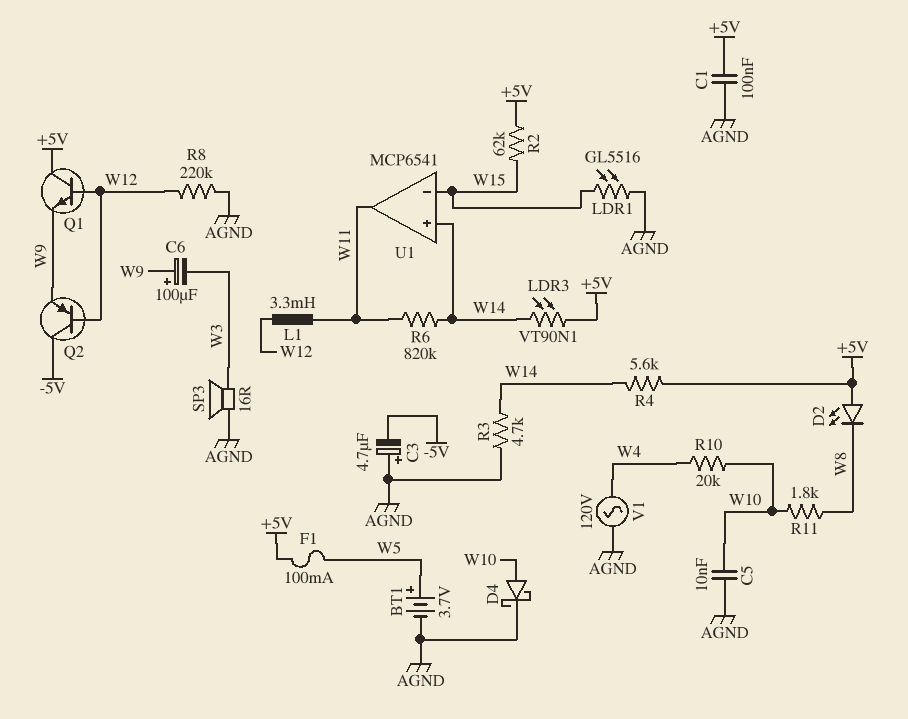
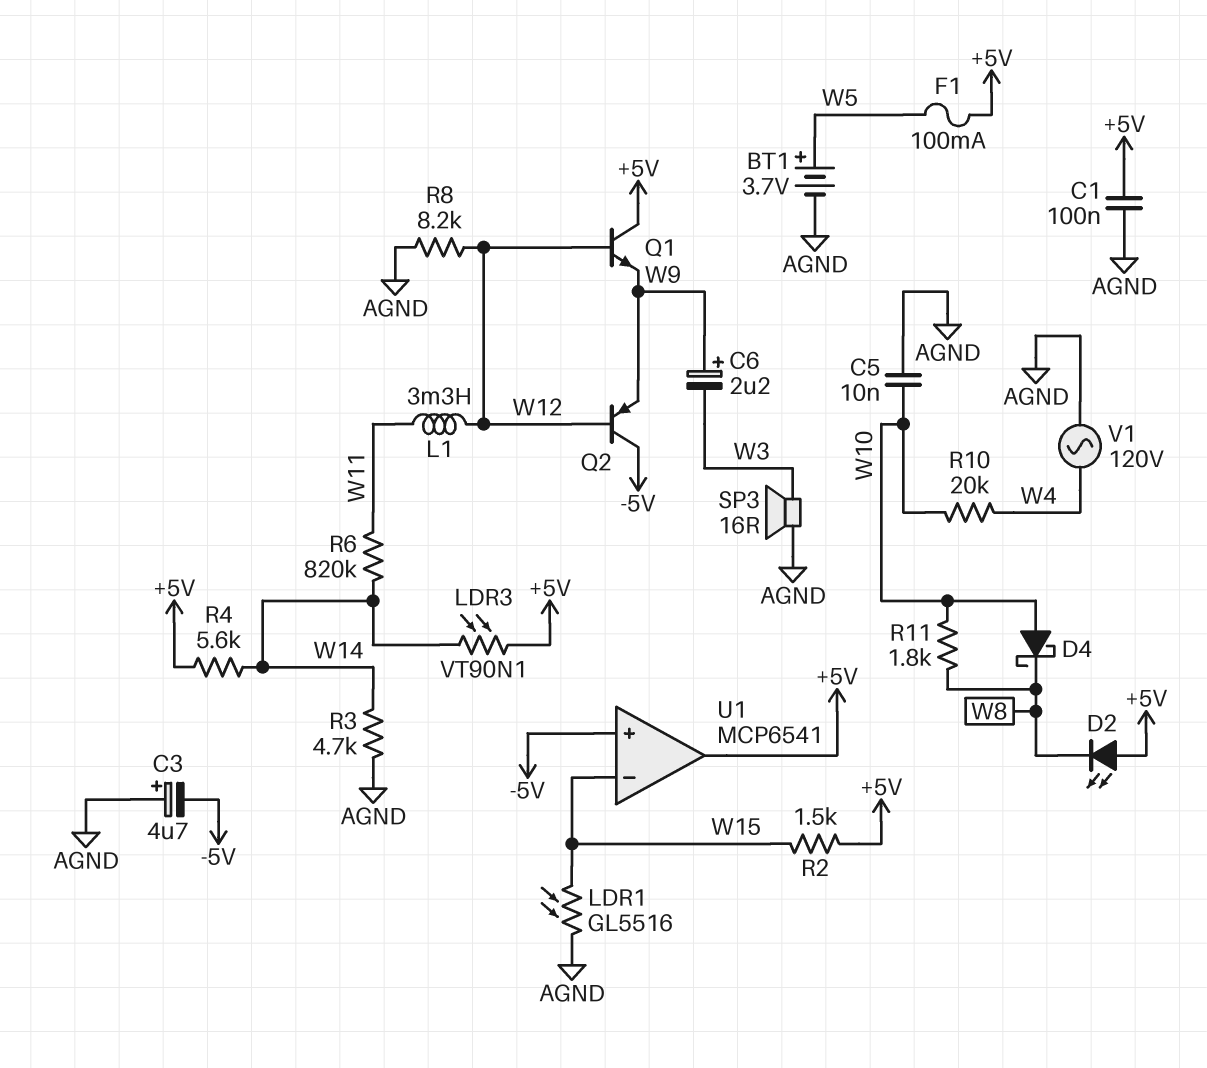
C6: 100uF (plus W9, minus W3) -> 2.2uF (plus W9, minus W3)
D4: schottky (A W10, K AGND) -> schottky (A W10, K W8)
R2: 62k (+5V, W15) -> 1.5k (+5V, W15)
R8: 220k (AGND, W12) -> 8.2k (AGND, W12)
U1 pin in+: W14 -> -5V
U1 pin out: W11 -> +5V

